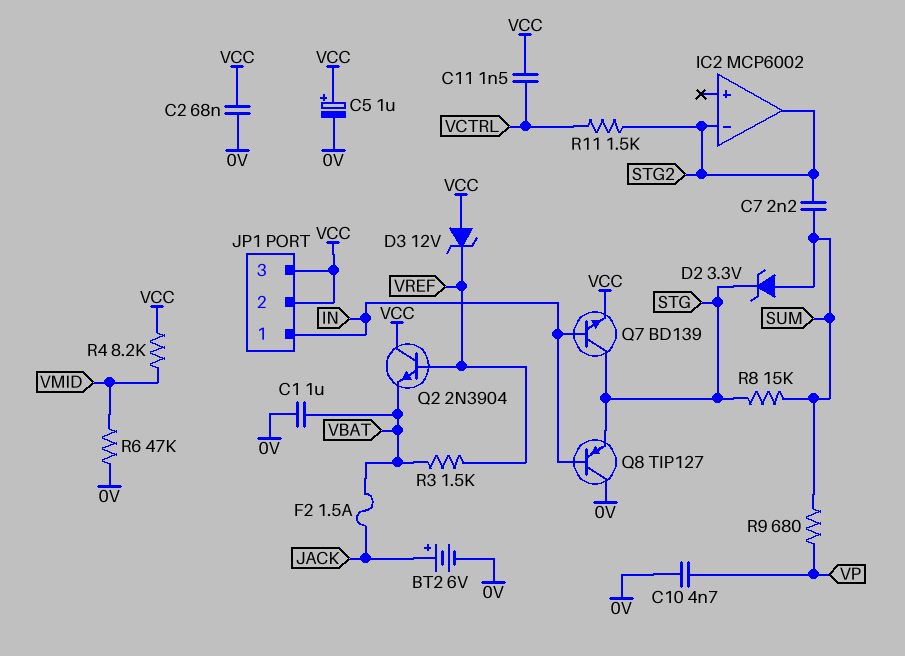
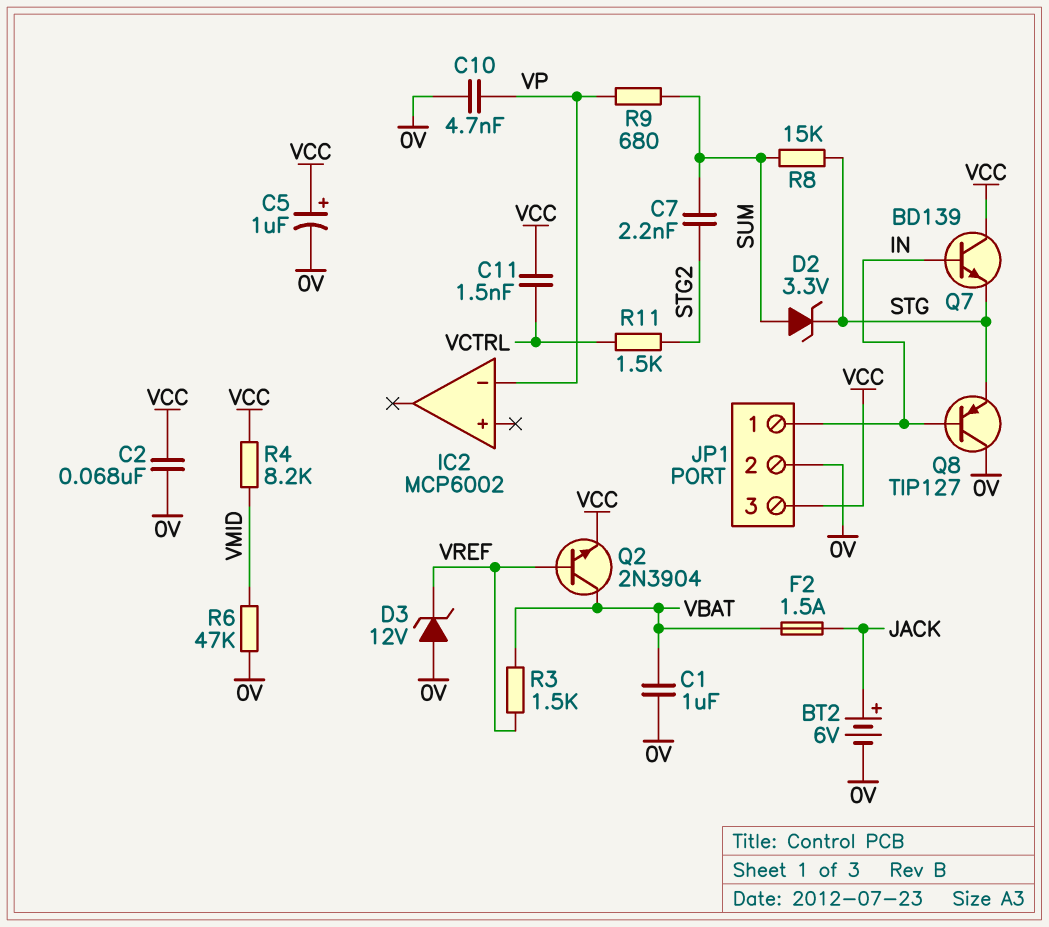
D3: zener 12V (A VCC, K VREF) -> zener 12V (A 0V, K VREF)
IC2 pin in-: STG2 -> VP
IC2 pin out: STG2 -> none
JP1 pin 2: VCC -> 0V
Q2: NPN 2N3904 (B VREF, C VCC, E VBAT) -> NPN 2N3904 (B VREF, C VBAT, E VCC)
Q7: NPN BD139 (B IN, C STG, E VCC) -> NPN BD139 (B IN, C VCC, E STG)

